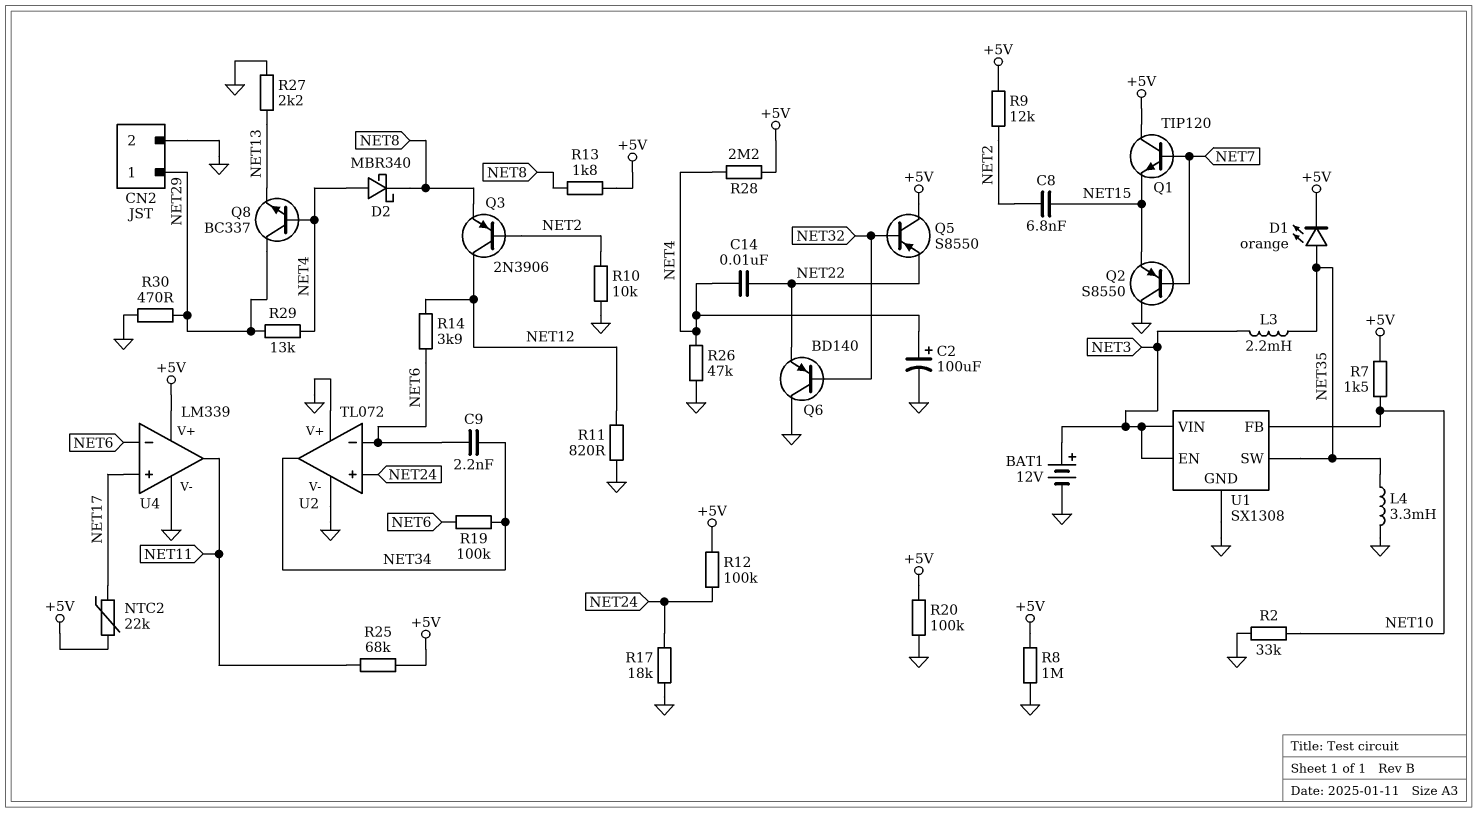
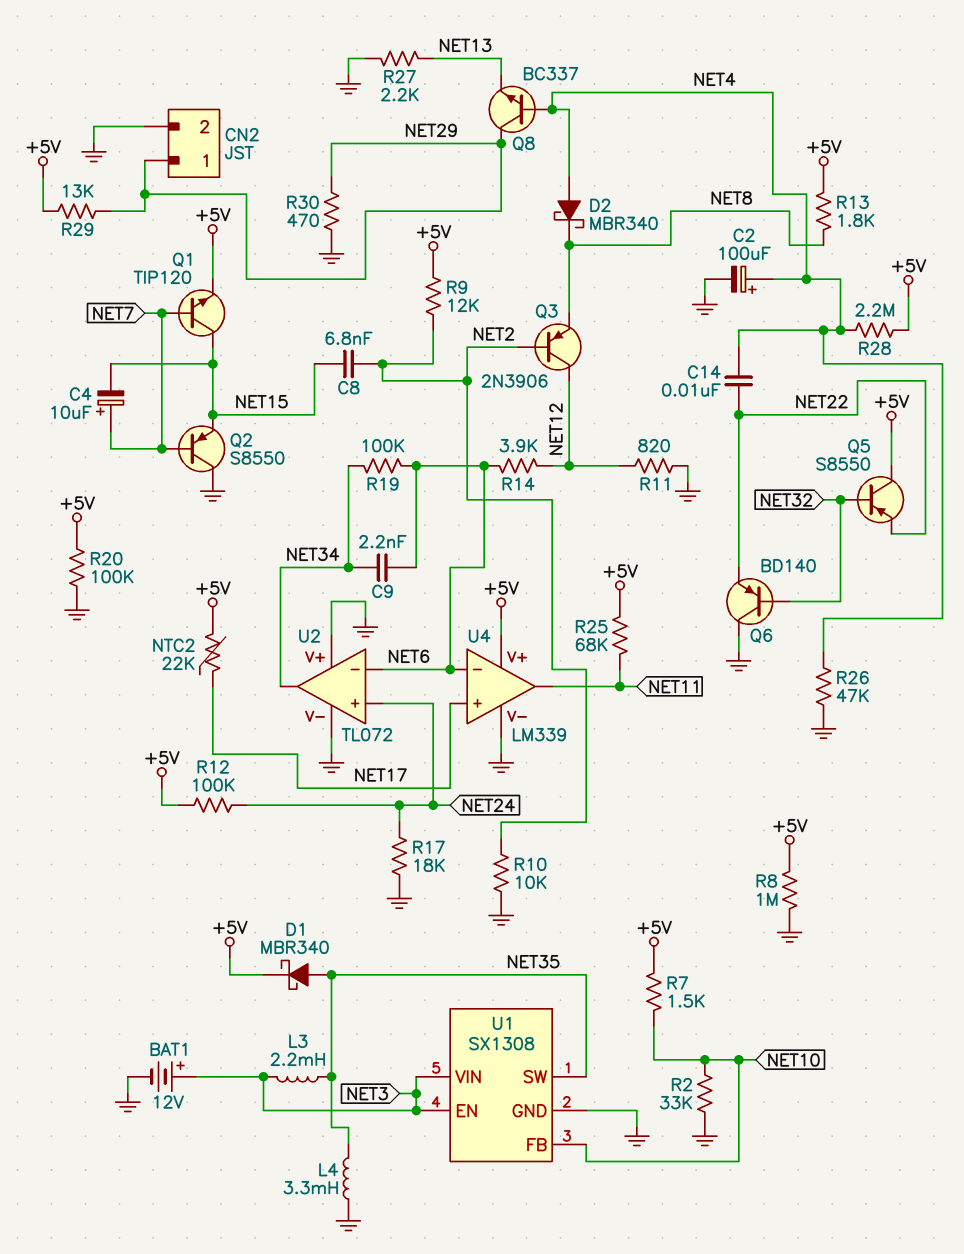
C4: none -> 10uF (plus NET7, minus NET15)
D1: LED orange (A NET35, K +5V) -> schottky MBR340 (A NET35, K +5V)
Q1: NPN TIP120 (B NET7, C +5V, E NET15) -> NPN TIP120 (B NET7, C NET15, E +5V)
R29: 13k (NET4, NET29) -> 13k (+5V, NET29)

